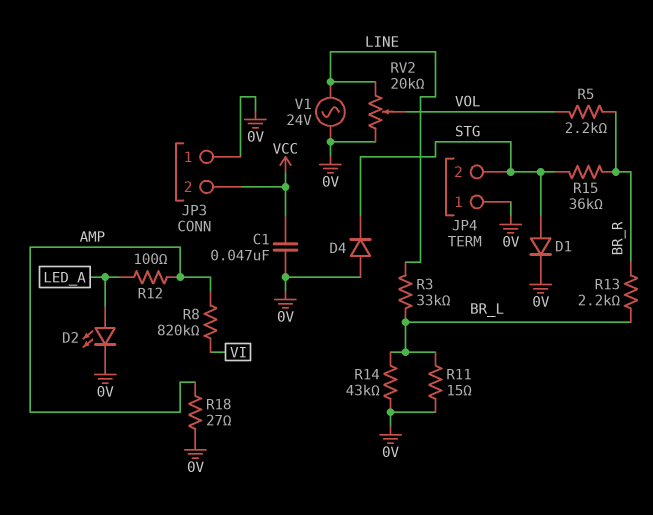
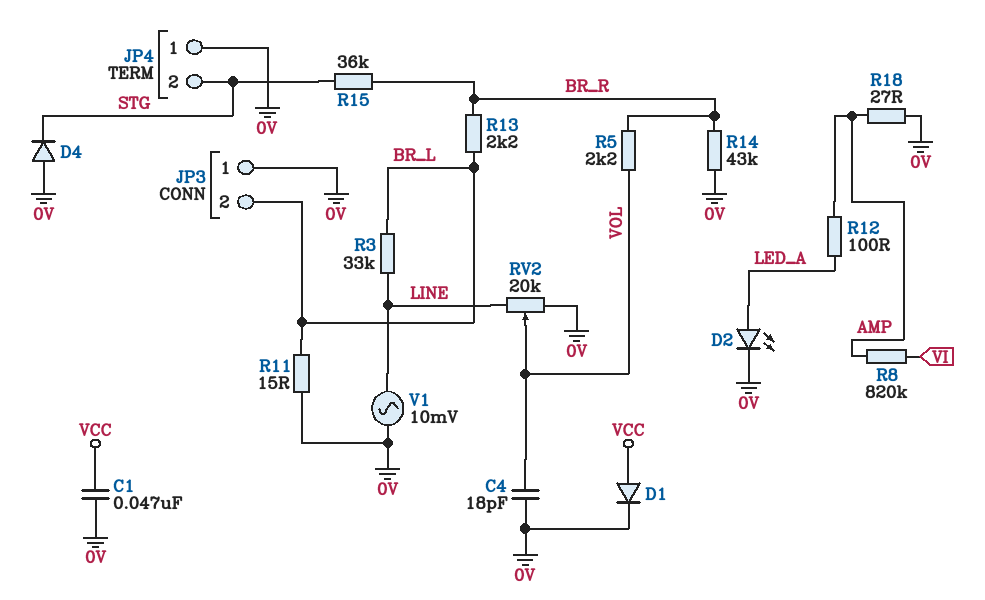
C4: none -> 18pF (0V, VOL)
D1: diode (A STG, K 0V) -> diode (A VCC, K 0V)
JP3 pin 2: VCC -> BR_L
R14: 43k (0V, BR_L) -> 43k (0V, BR_R)
V1: AC 24V (0V, LINE) -> AC 10mV (0V, LINE)

